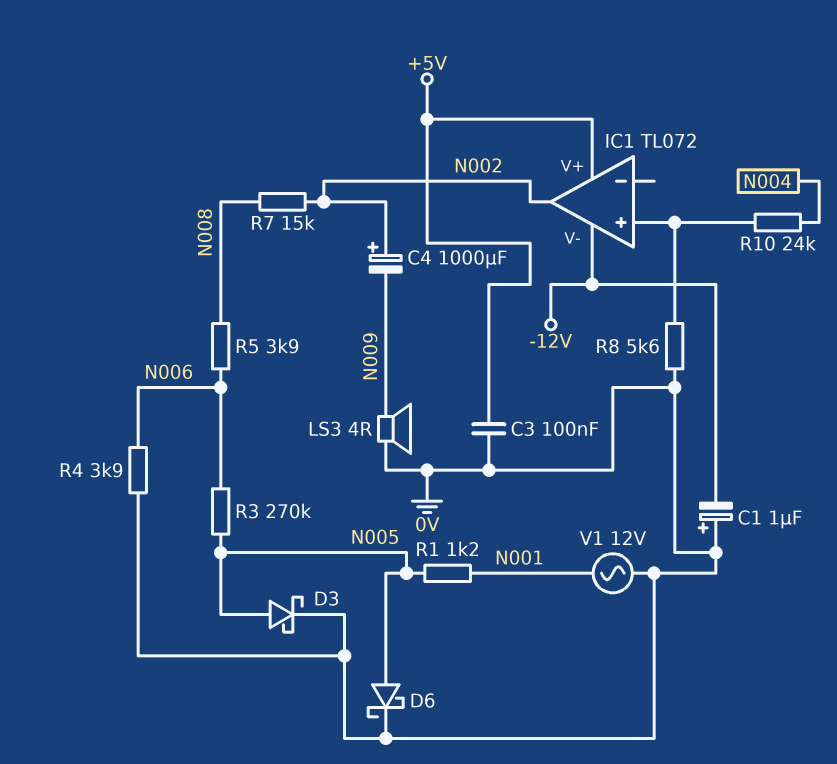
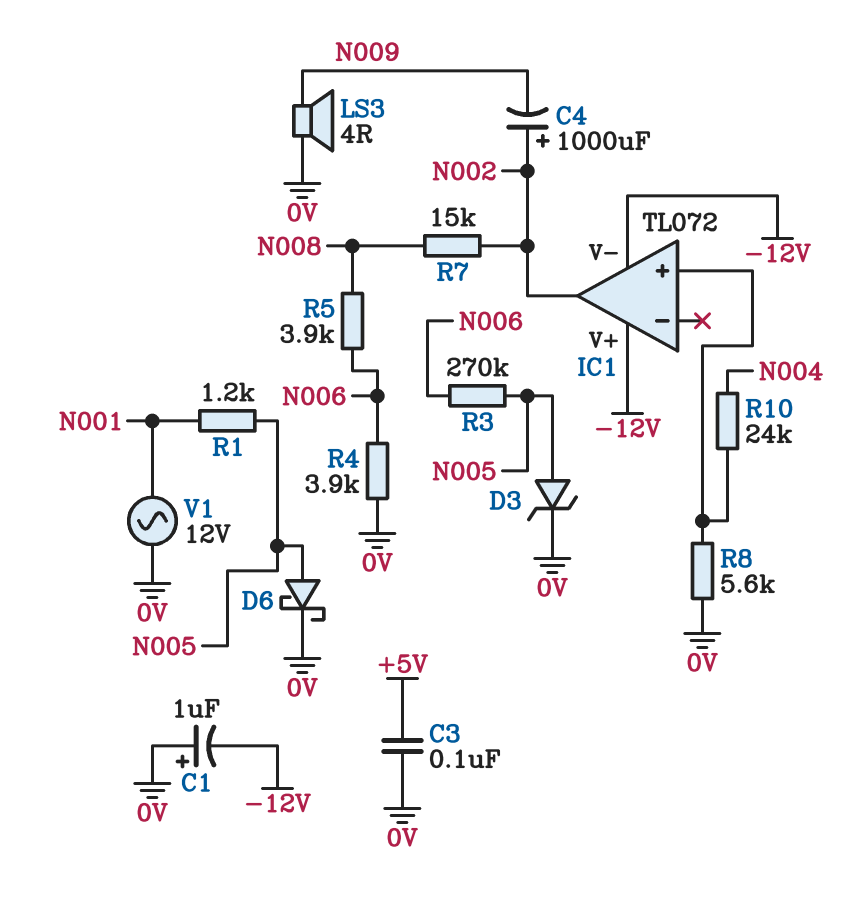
D3: schottky (A N005, K 0V) -> zener (A N005, K 0V)
IC1 pin V+: +5V -> -12V

